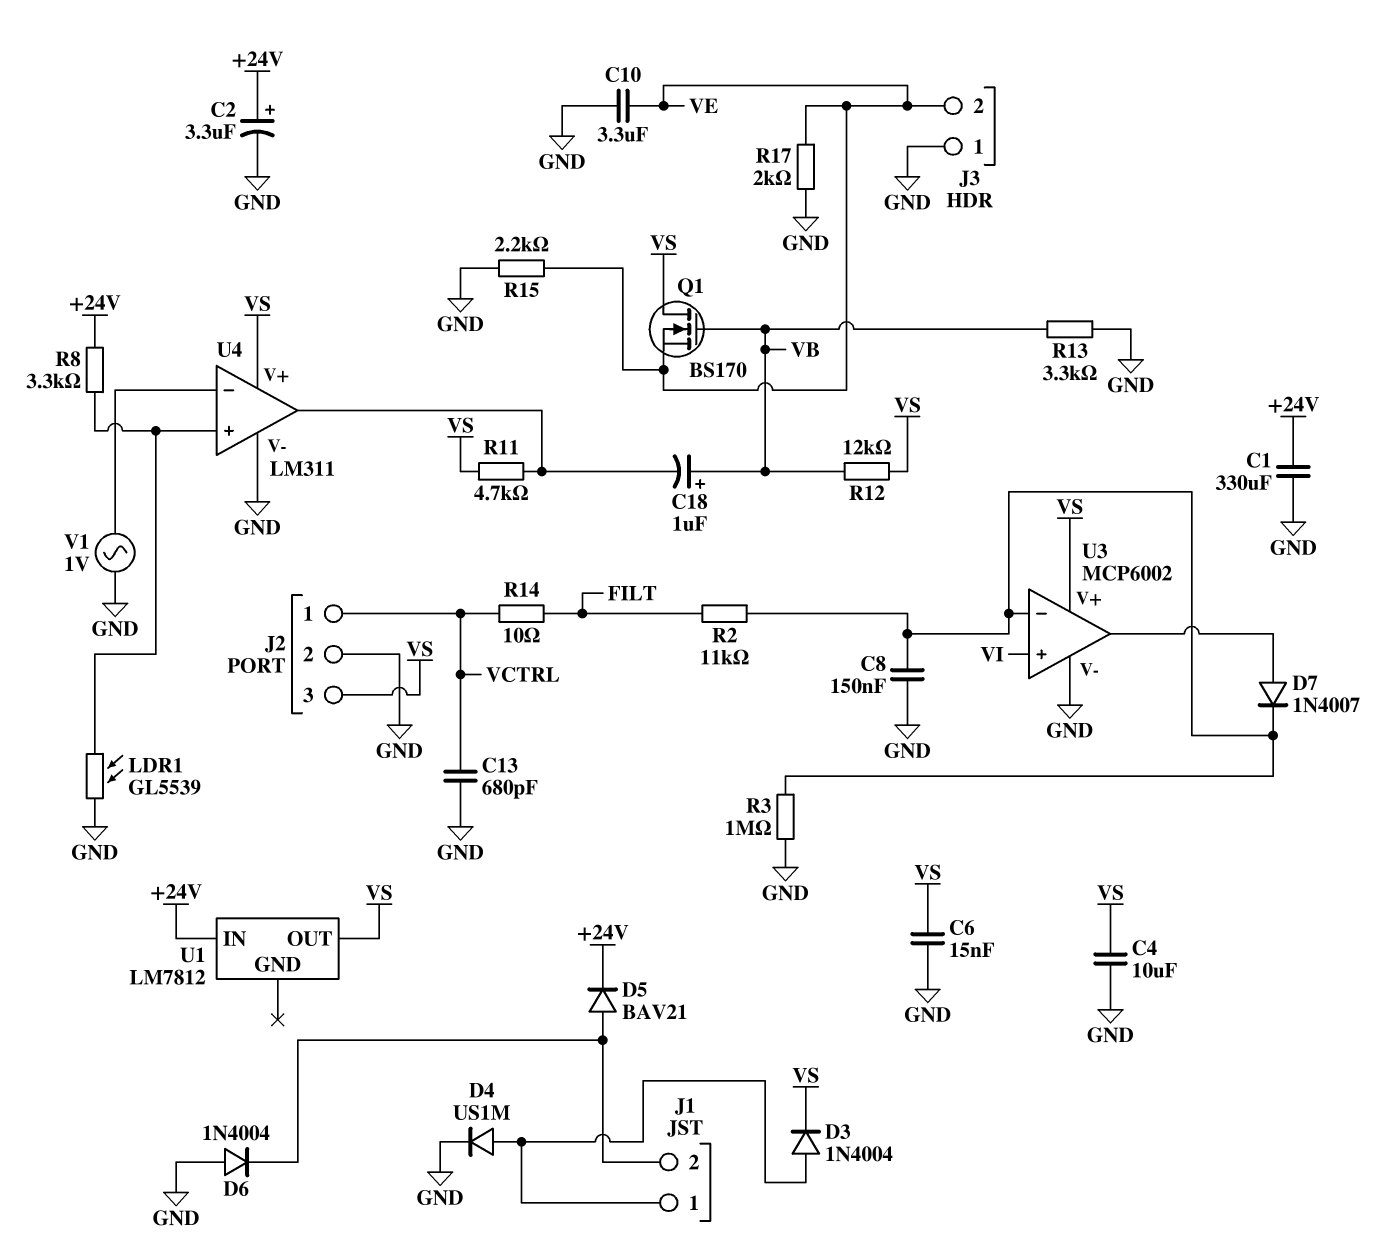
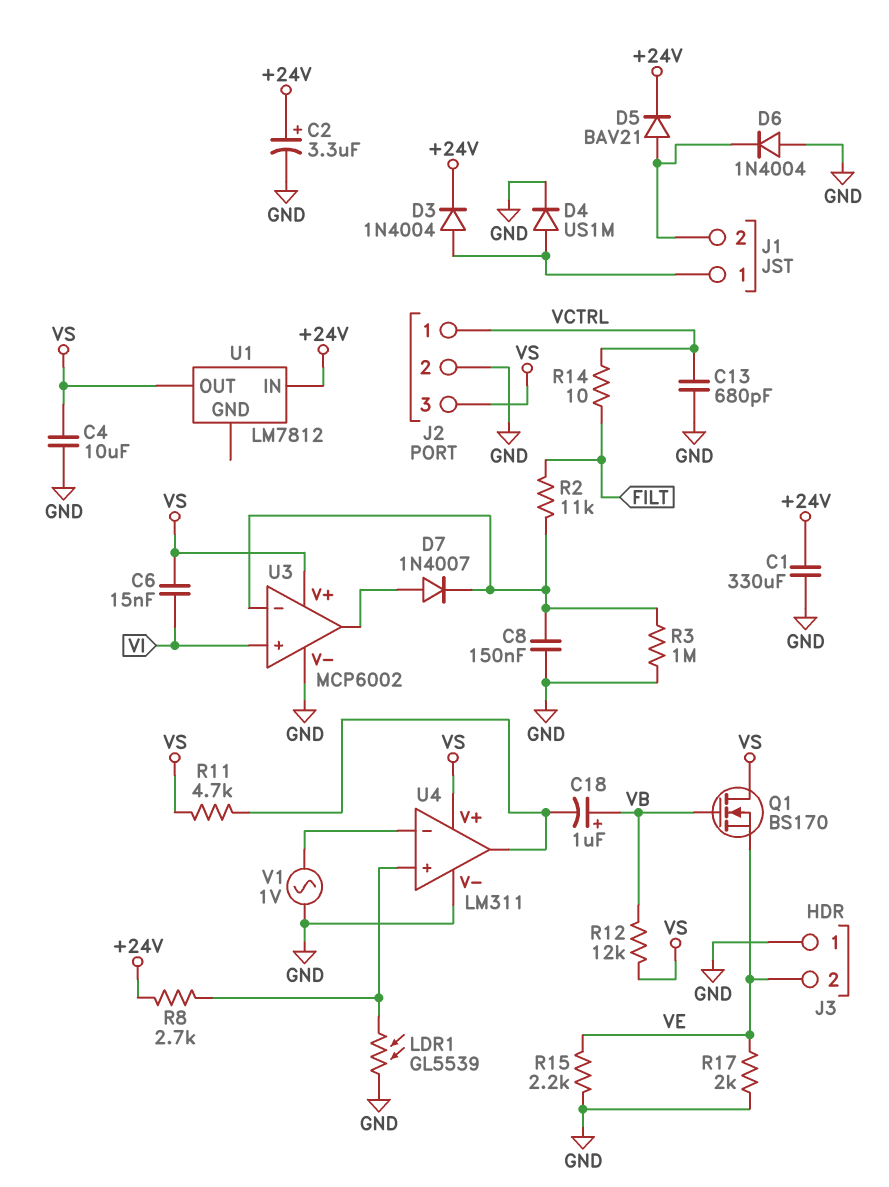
C6: 15nF (GND, VS) -> 15nF (VI, VS)
C10: 3.3uF (GND, VE) -> none
D3: diode 1N4004 (A J1/1, K VS) -> diode 1N4004 (A J1/1, K +24V)
R8: 3.3k (+24V, U4/in+) -> 2.7k (+24V, U4/in+)
R13: 3.3k (GND, VB) -> none

